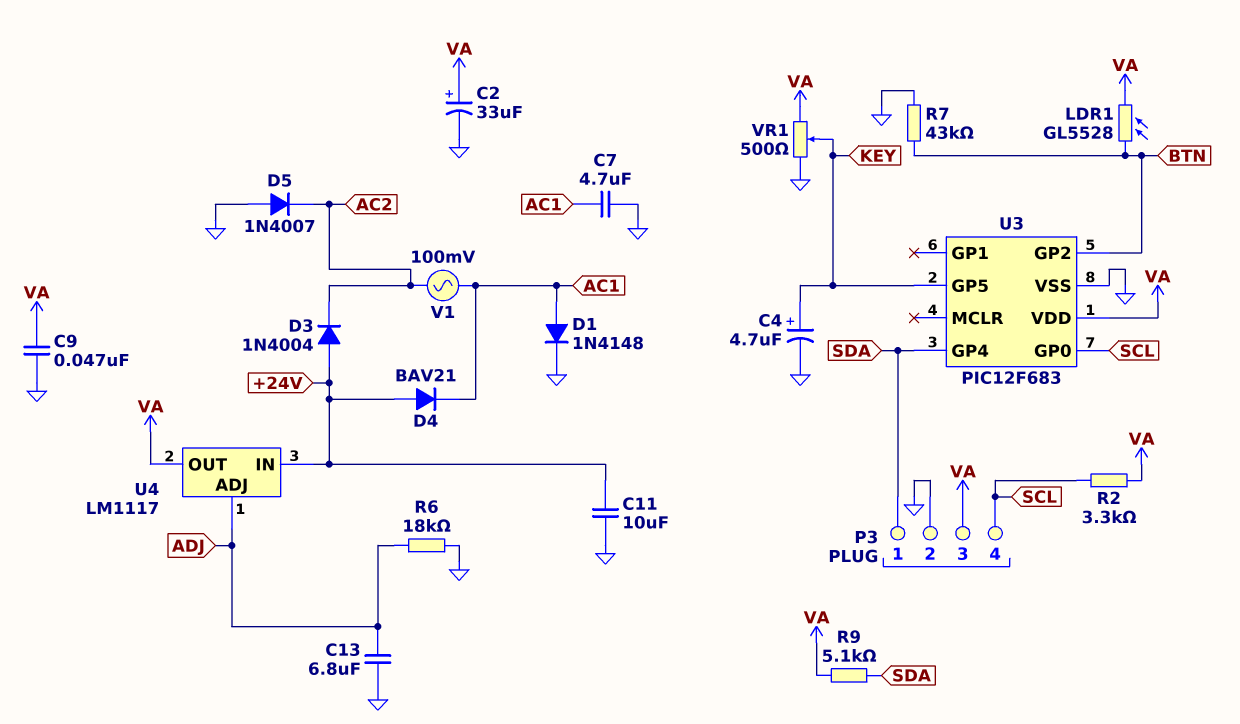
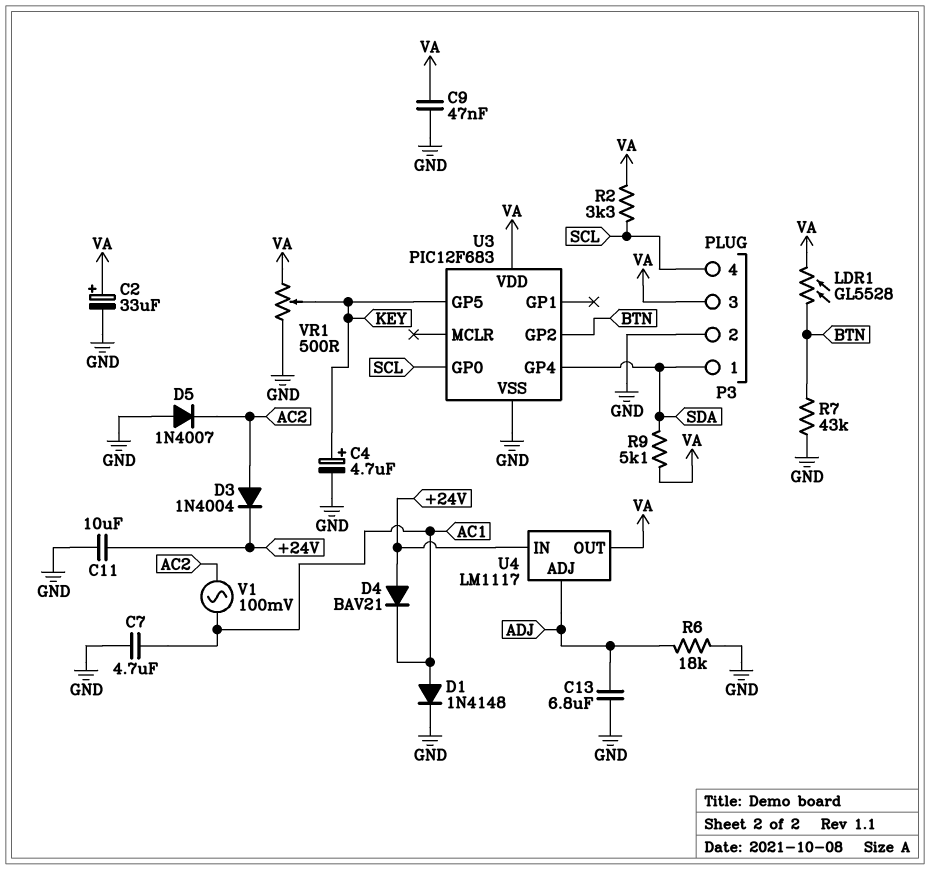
D3: diode 1N4004 (A +24V, K AC2) -> diode 1N4004 (A AC2, K +24V)

